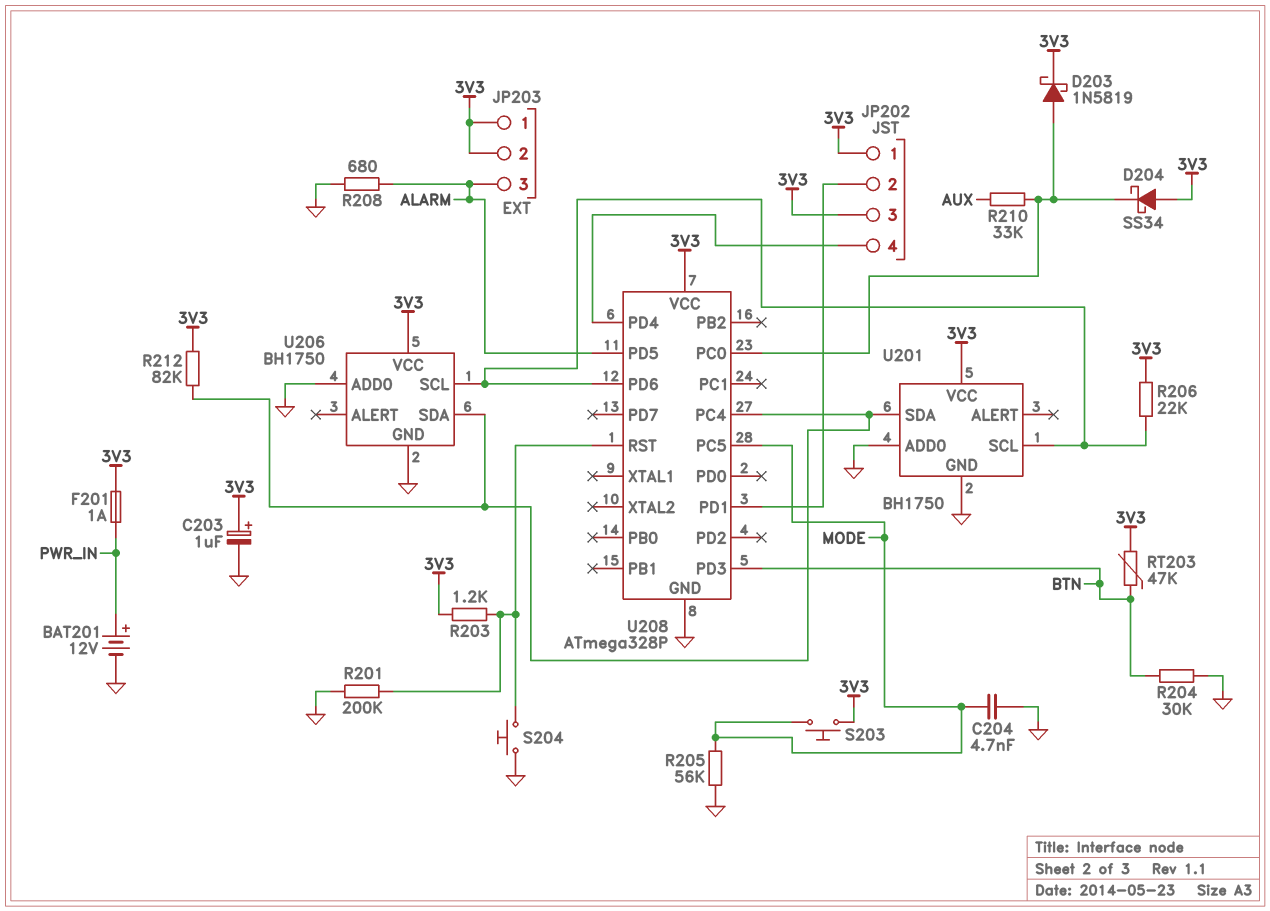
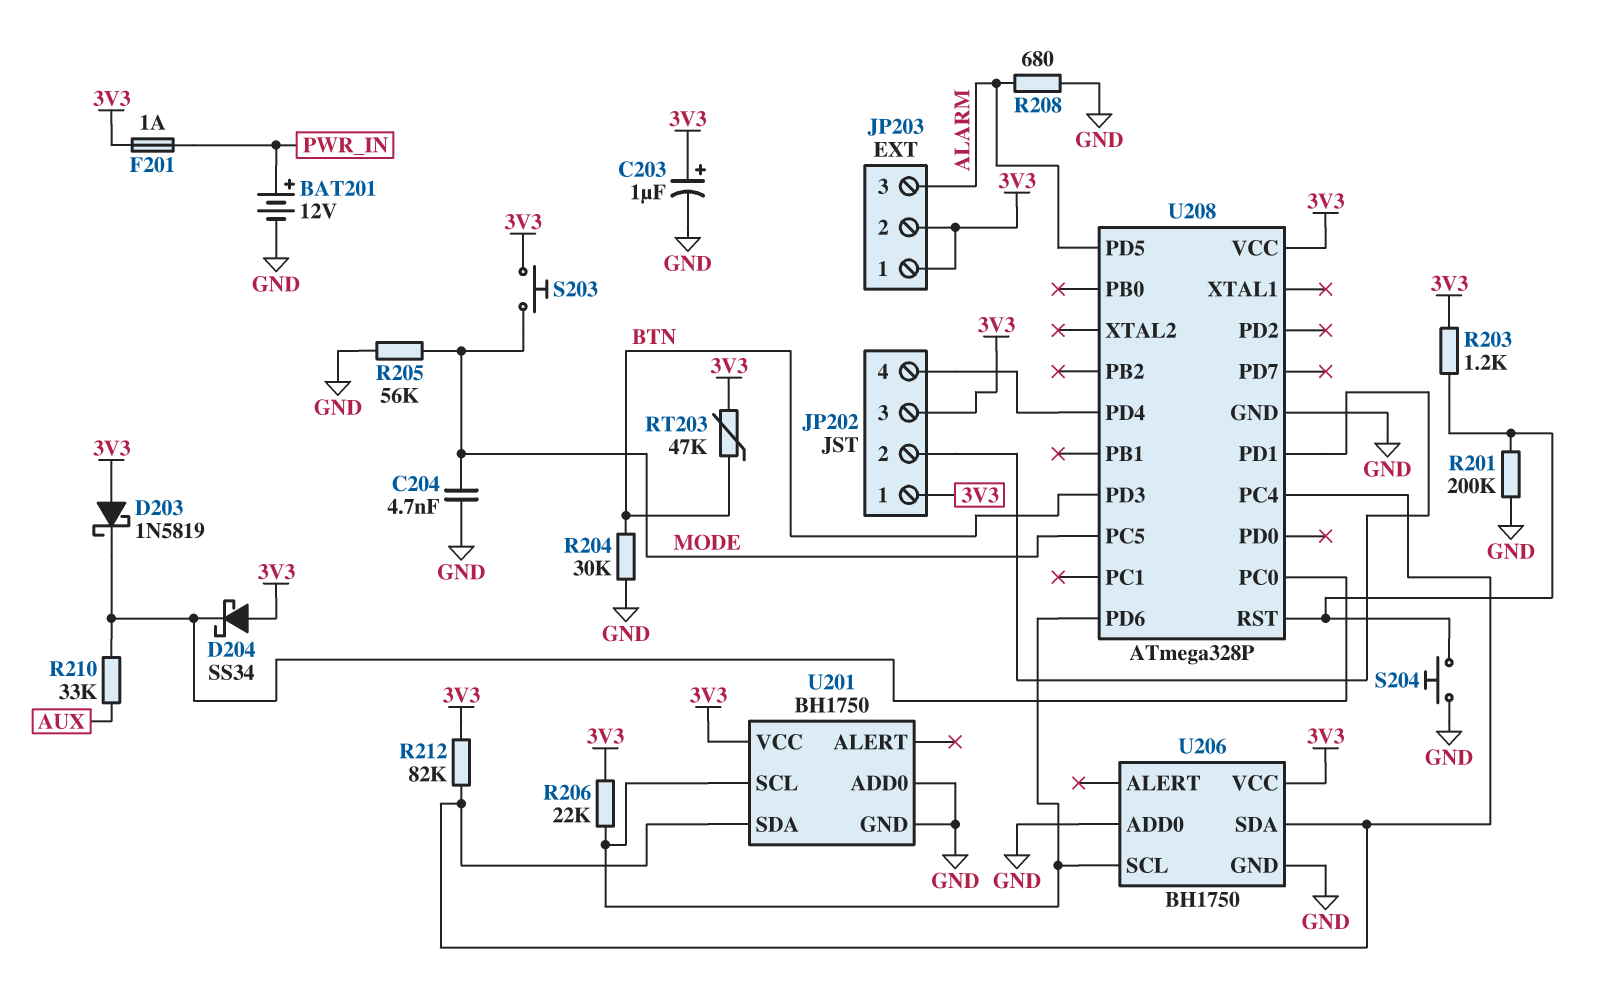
D203: schottky 1N5819 (A U208/PC0, K 3V3) -> schottky 1N5819 (A 3V3, K U208/PC0)

